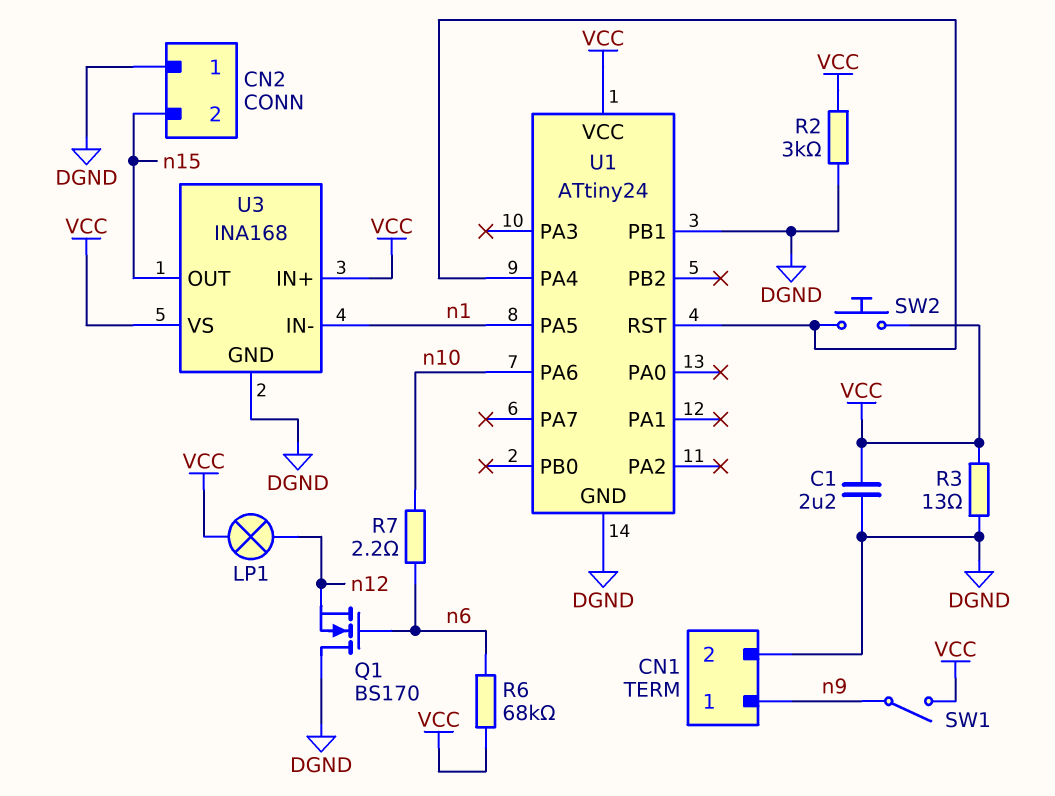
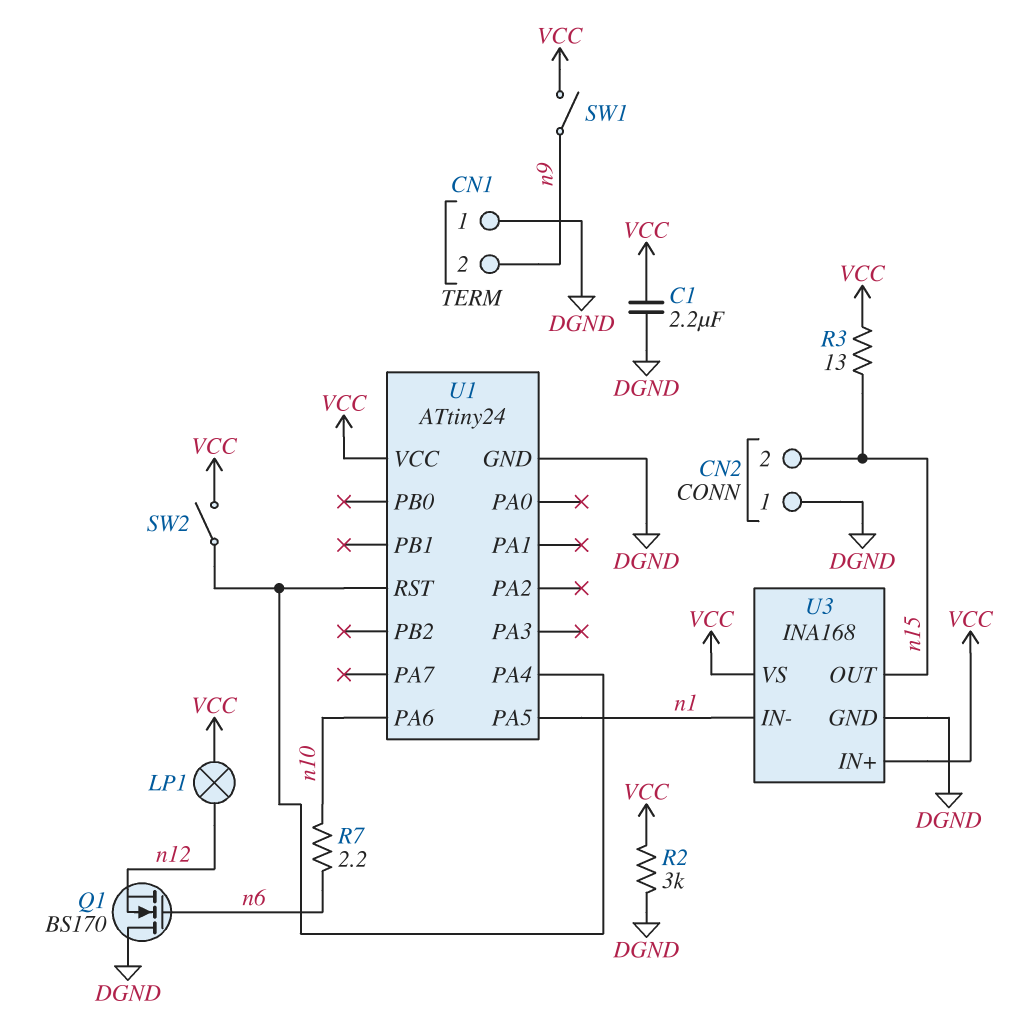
CN1 pin 1: n9 -> DGND
CN1 pin 2: DGND -> n9
R3: 13 (DGND, VCC) -> 13 (VCC, n15)
R6: 68k (VCC, n6) -> none
SW2: button (U1/PA4, VCC) -> switch (U1/PA4, VCC)
U1 pin PB1: DGND -> none

